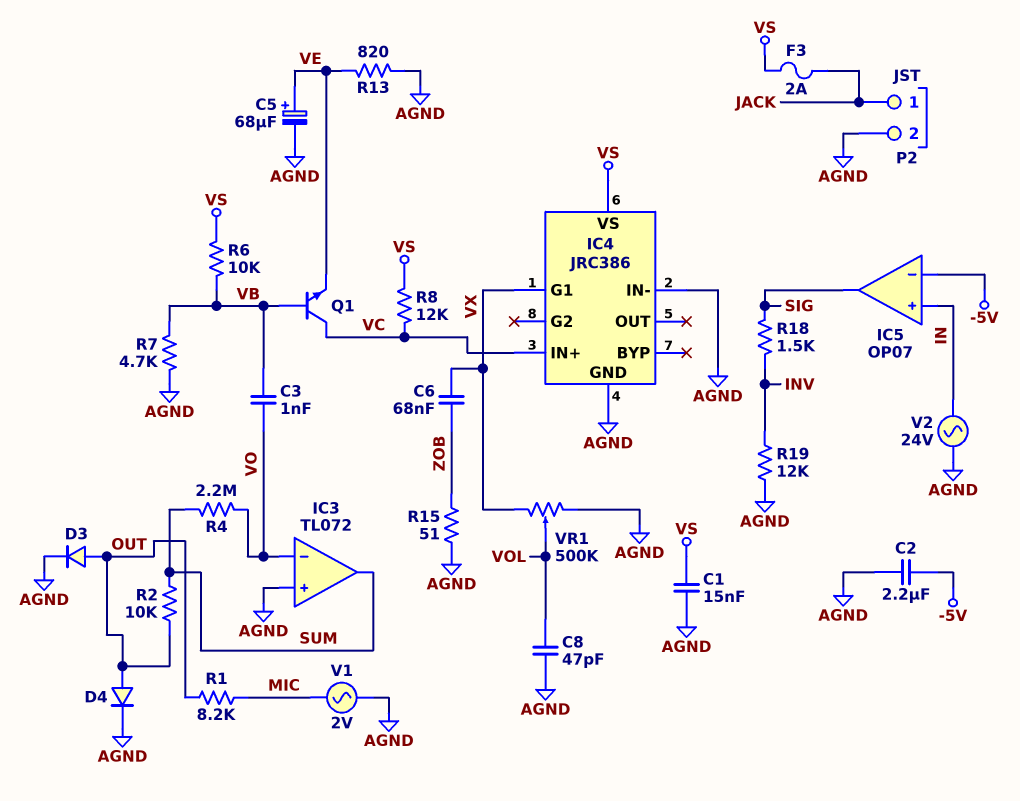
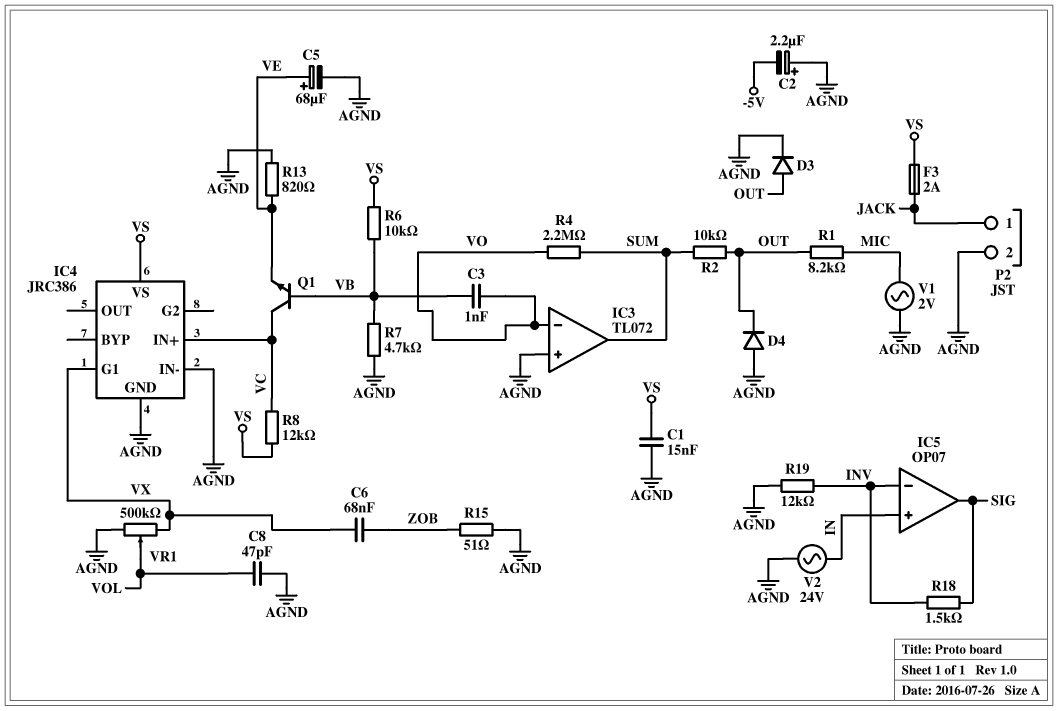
C2: 2.2uF (-5V, AGND) -> 2.2uF (plus AGND, minus -5V)
D4: diode (A OUT, K AGND) -> diode (A AGND, K OUT)
IC5 pin in-: -5V -> INV

